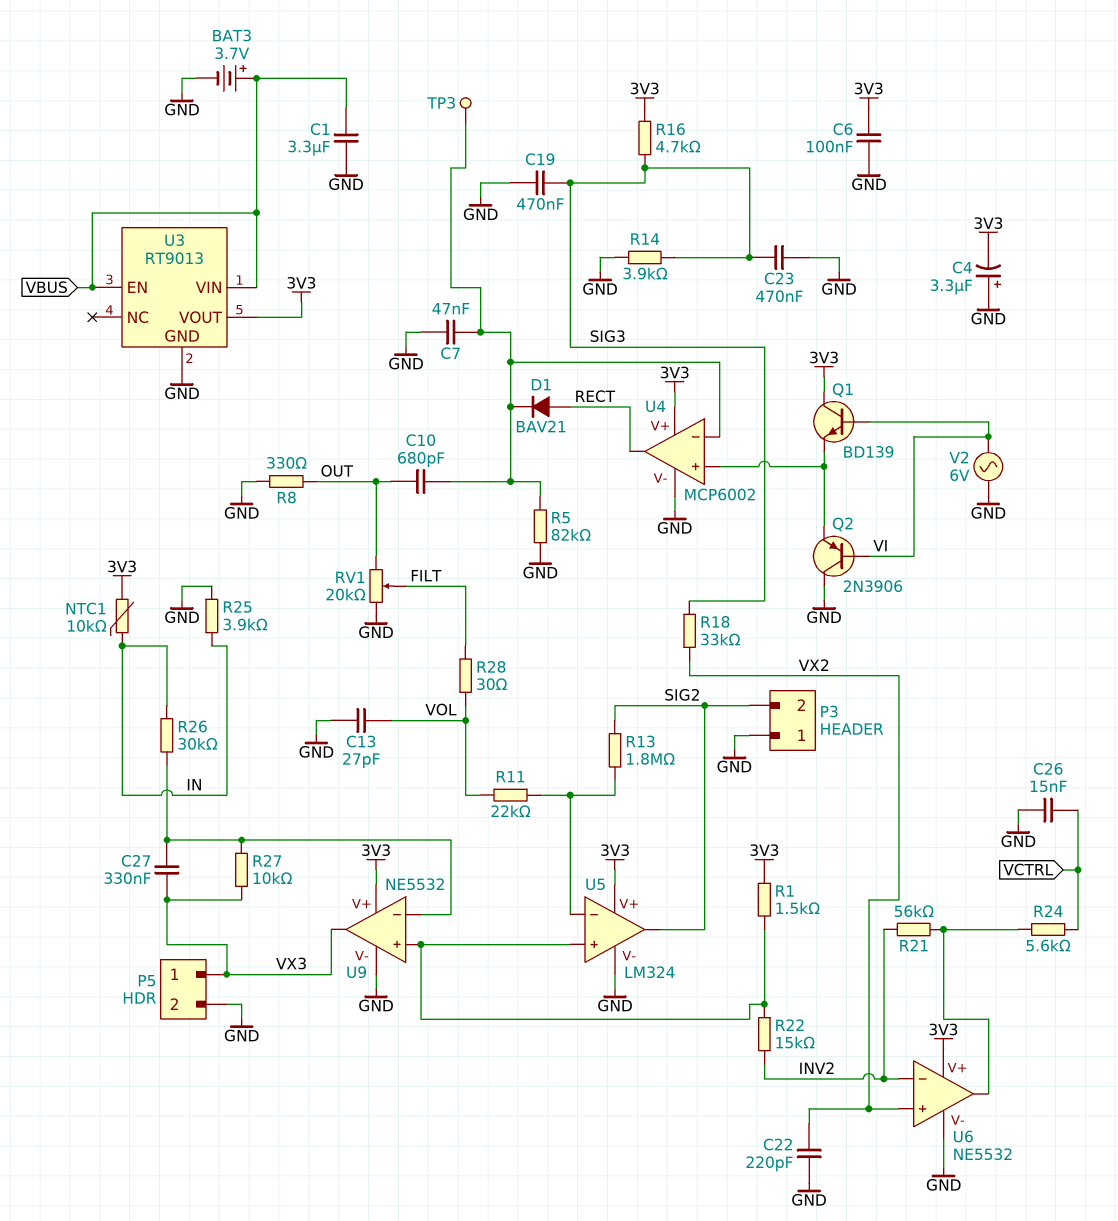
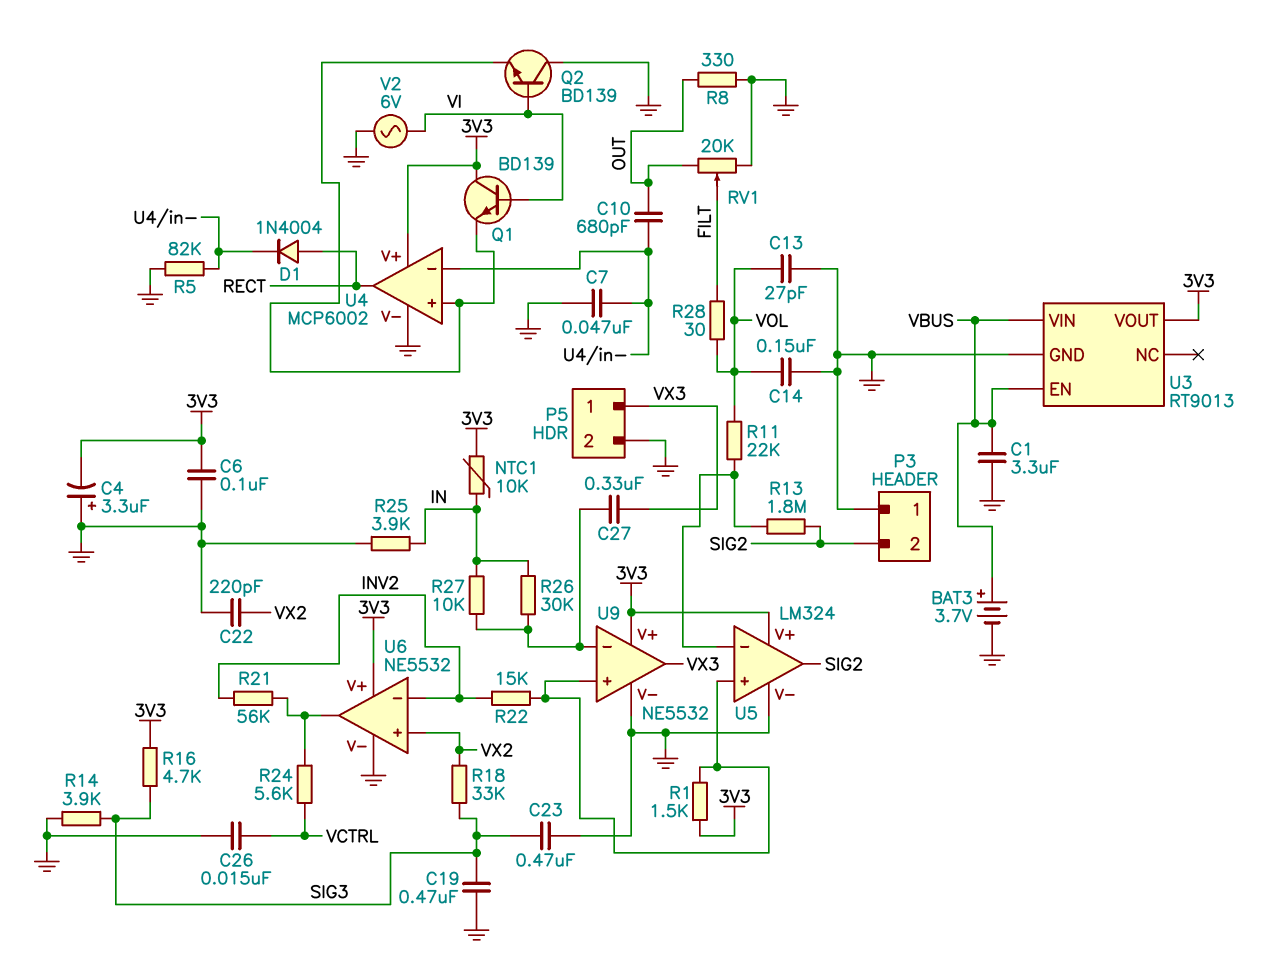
C14: none -> 150nF (GND, VOL)
D1: diode BAV21 (A RECT, K U4/in-) -> diode 1N4004 (A RECT, K U4/in-)
Q2: PNP 2N3906 (B VI, C GND, E U4/in+) -> NPN BD139 (B VI, C GND, E U4/in+)
R27: 10k (U9/in-, VX3) -> 10k (IN, U9/in-)
TP3: test point (U4/in-) -> none

